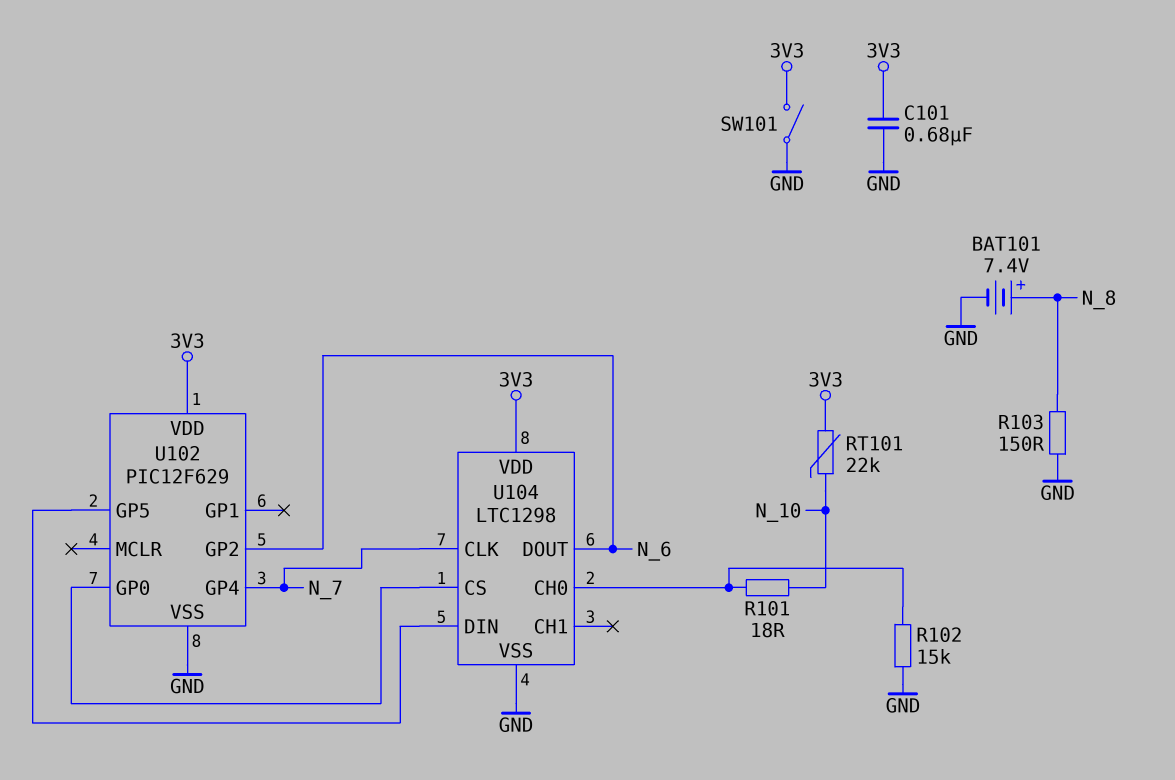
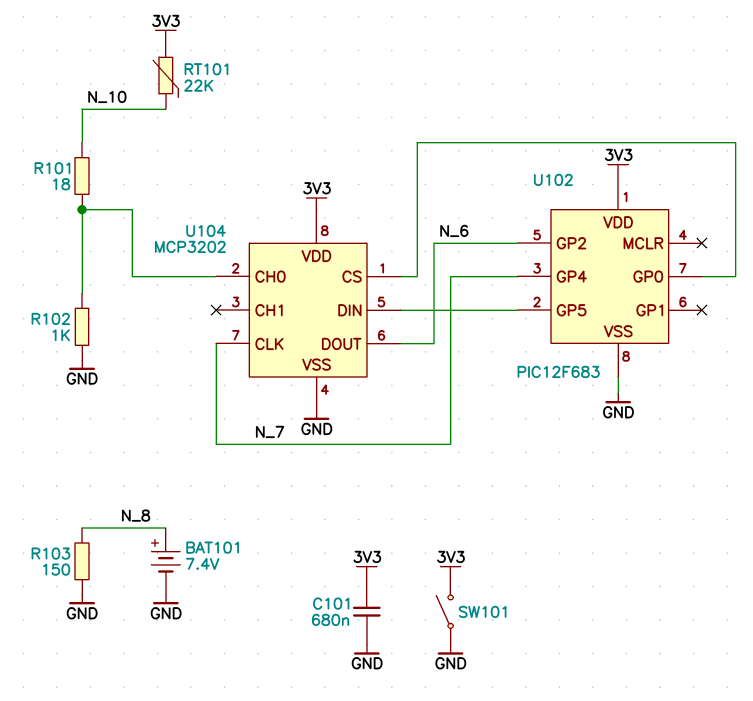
R102: 15k (GND, U104/CH0) -> 1k (GND, U104/CH0)
U102: PIC12F629 -> PIC12F683
U104: LTC1298 -> MCP3202

